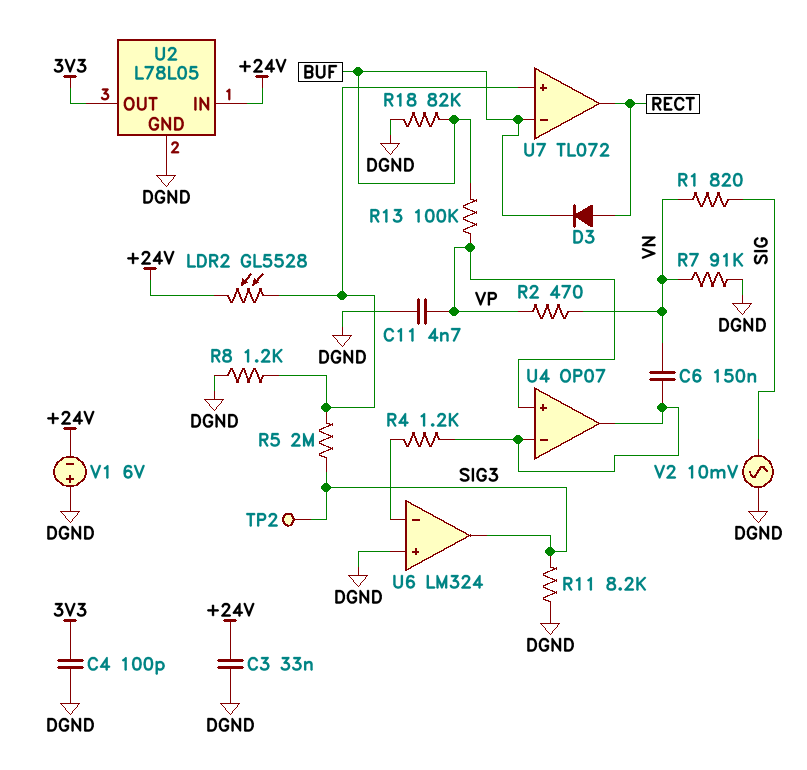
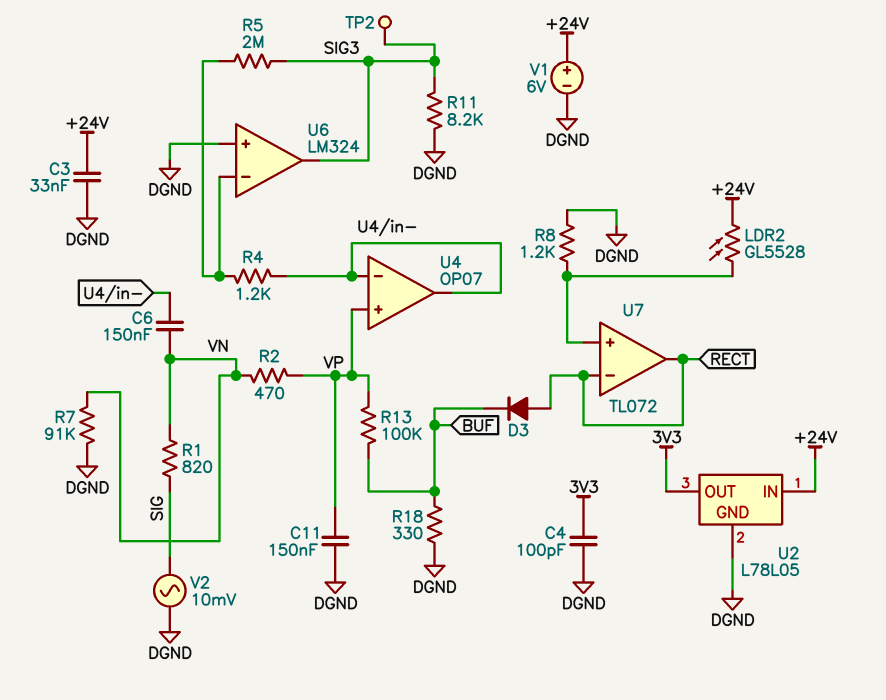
C11: 4.7nF (DGND, VP) -> 150nF (DGND, VP)
R5: 2M (SIG3, U7/in+) -> 2M (SIG3, U6/in-)
R18: 82k (BUF, DGND) -> 330 (BUF, DGND)
U7 pin in-: BUF -> RECT
V1: 6V (plus DGND, minus +24V) -> 6V (plus +24V, minus DGND)

